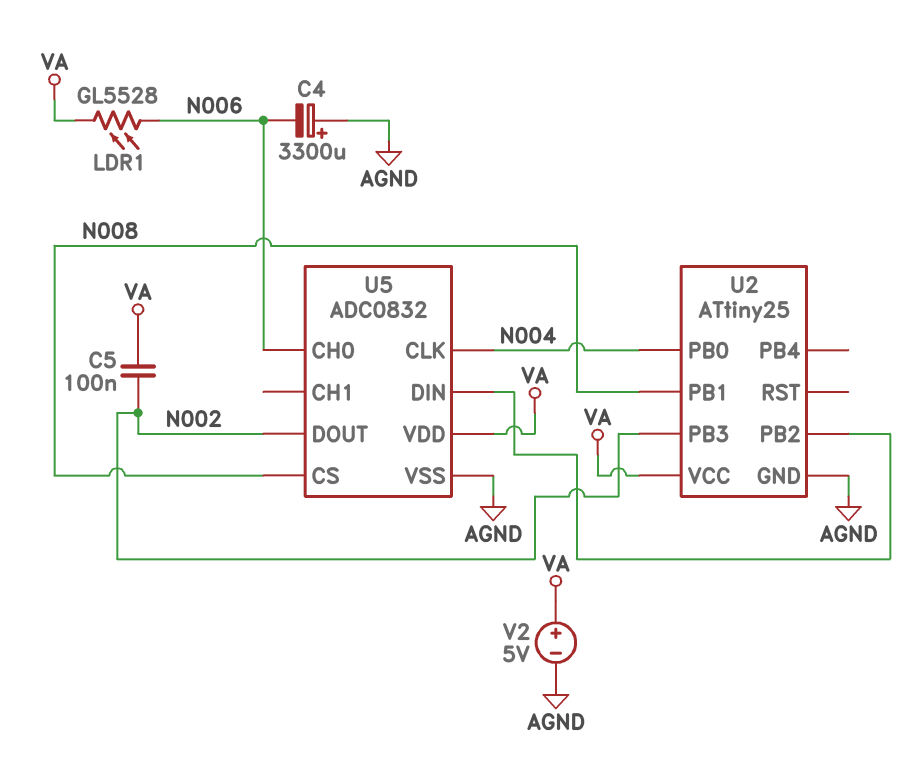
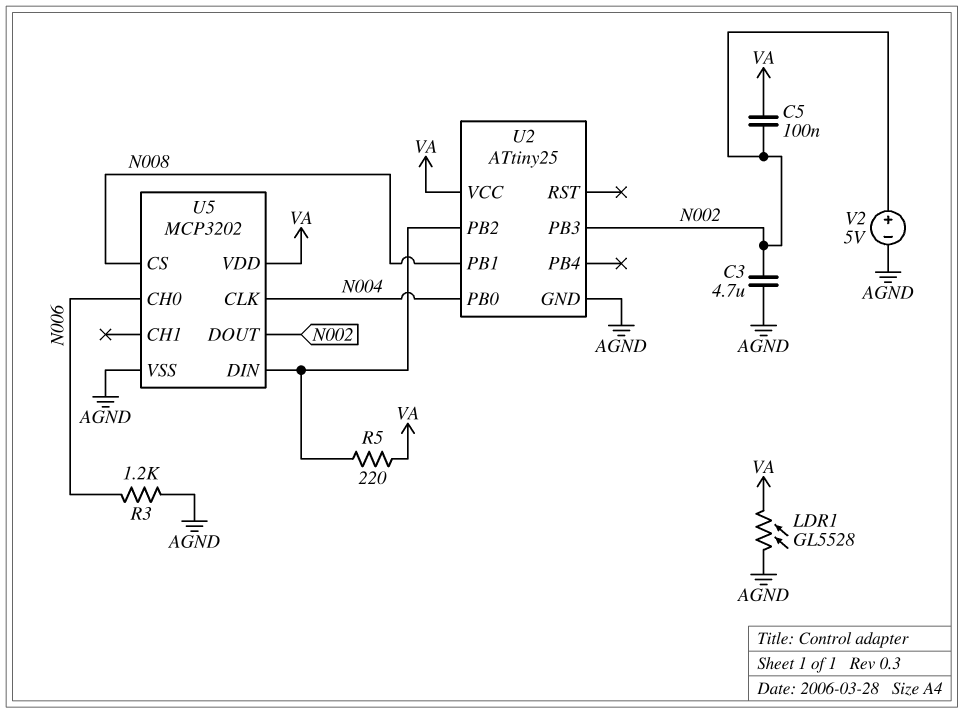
C3: none -> 4.7uF (AGND, N002)
C4: 3300uF (plus AGND, minus N006) -> none
LDR1: GL5528 (N006, VA) -> GL5528 (AGND, VA)
R3: none -> 1.2k (AGND, N006)
R5: none -> 220 (U2/PB2, VA)
U5: ADC0832 -> MCP3202
V2: 5V (plus VA, minus AGND) -> 5V (plus N002, minus AGND)

